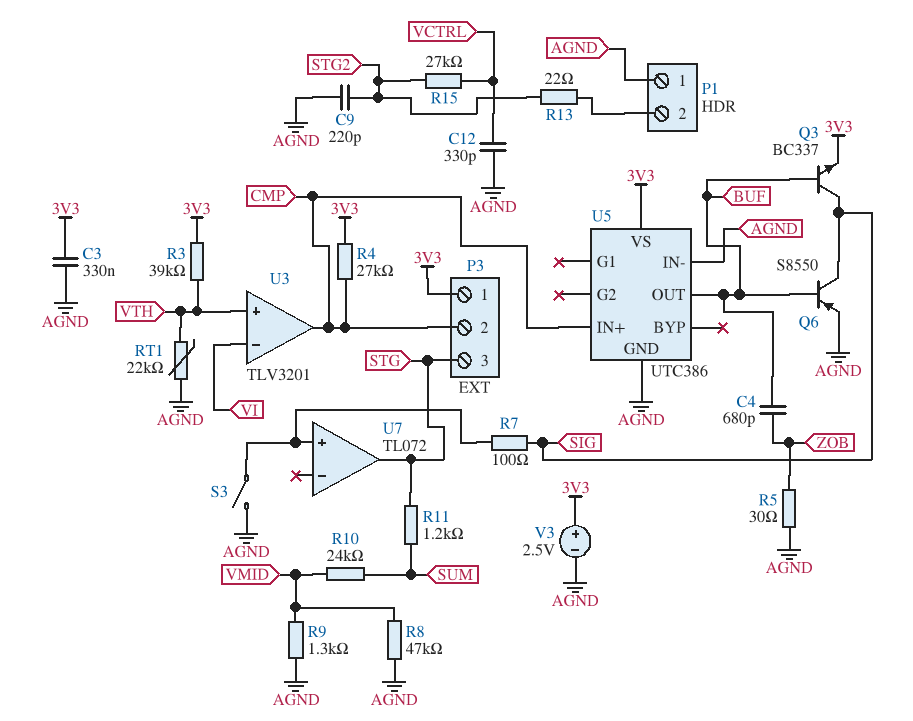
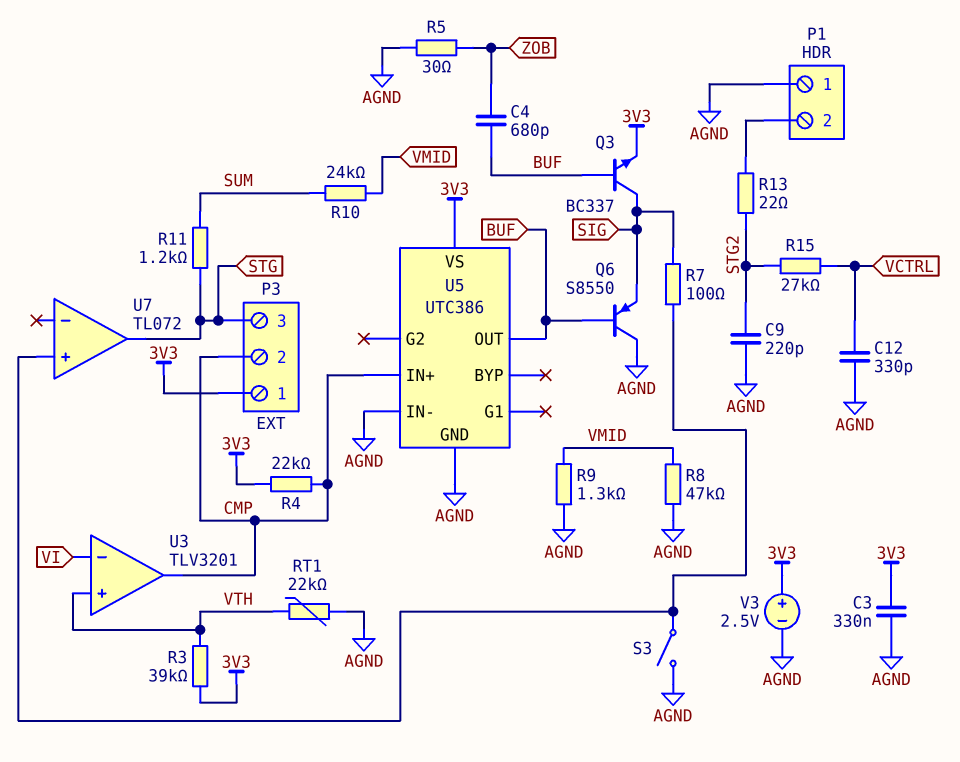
Q6: PNP S8550 (B BUF, C SIG, E AGND) -> PNP S8550 (B BUF, C AGND, E SIG)
R4: 27k (3V3, CMP) -> 22k (3V3, CMP)

